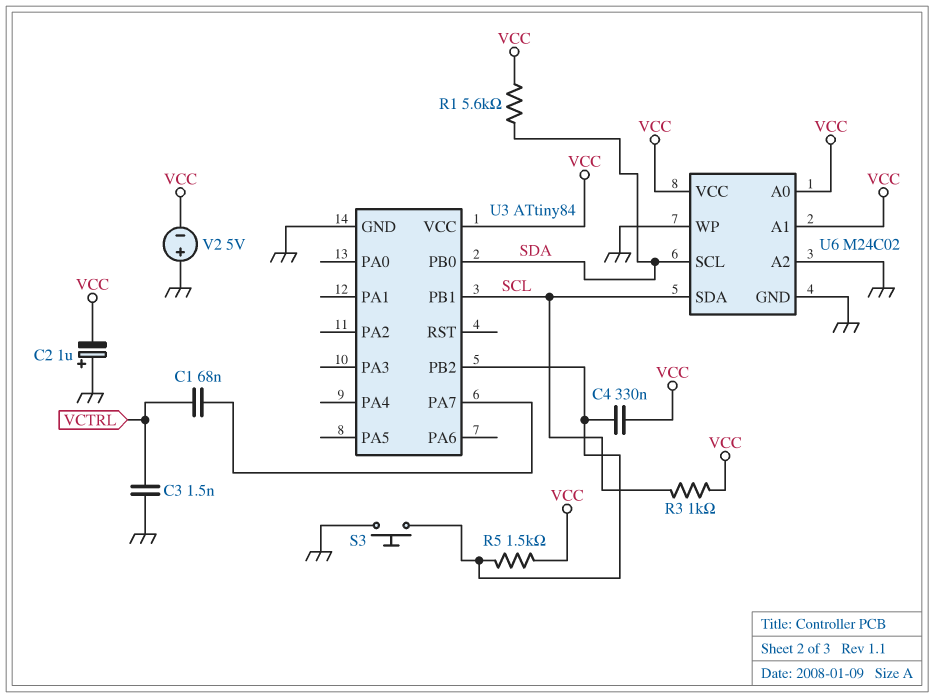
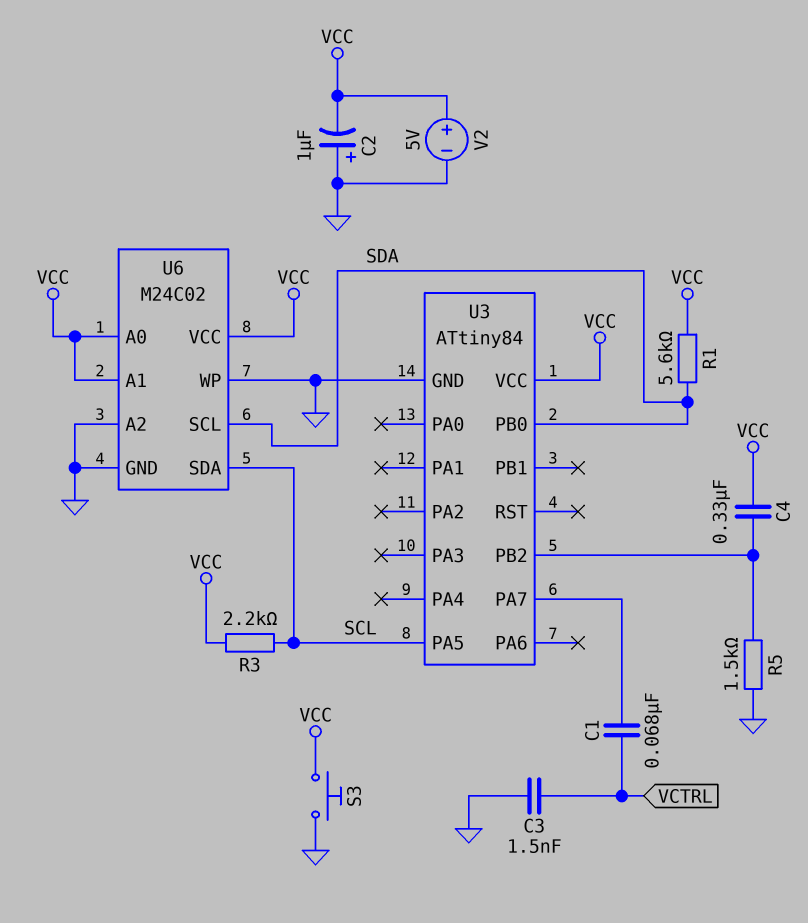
R3: 1k (SCL, VCC) -> 2.2k (SCL, VCC)
R5: 1.5k (U3/PB2, VCC) -> 1.5k (GND, U3/PB2)
S3: button (GND, U3/PB2) -> button (GND, VCC)
U3 pin PA5: none -> SCL
U3 pin PB1: SCL -> none
V2: 5V (plus GND, minus VCC) -> 5V (plus VCC, minus GND)

